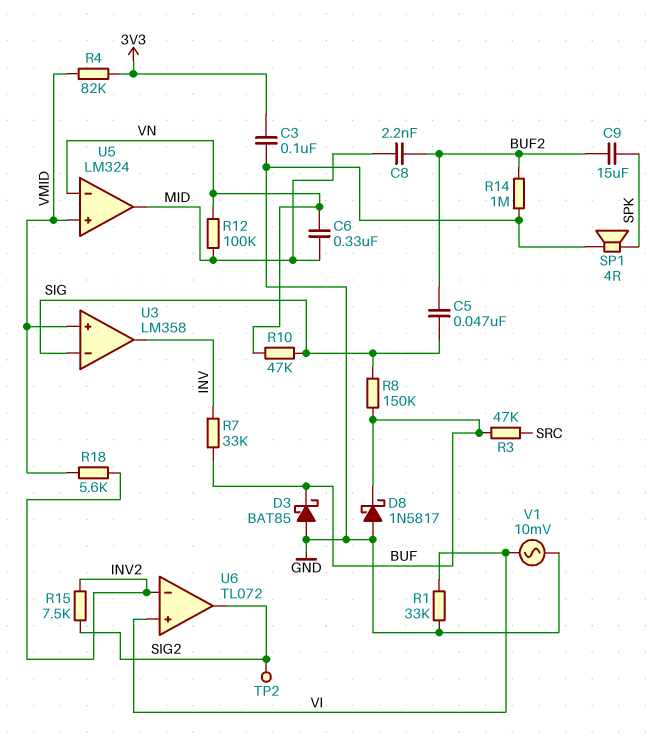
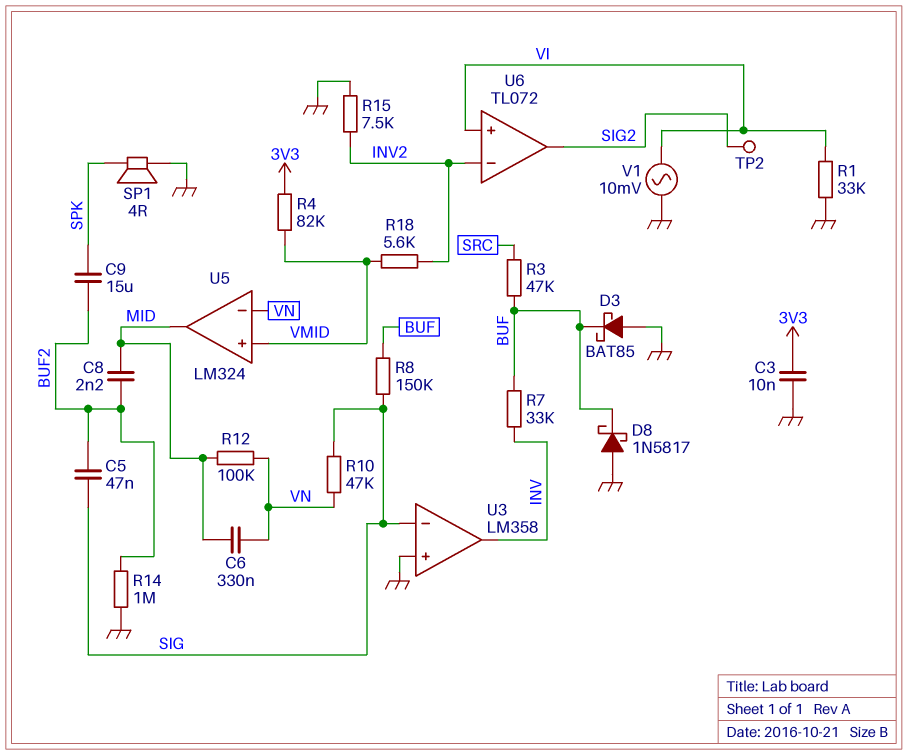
C3: 100nF (3V3, GND) -> 10nF (3V3, GND)
R15: 7.5k (INV2, SIG2) -> 7.5k (GND, INV2)
U3 pin in+: VMID -> GND

